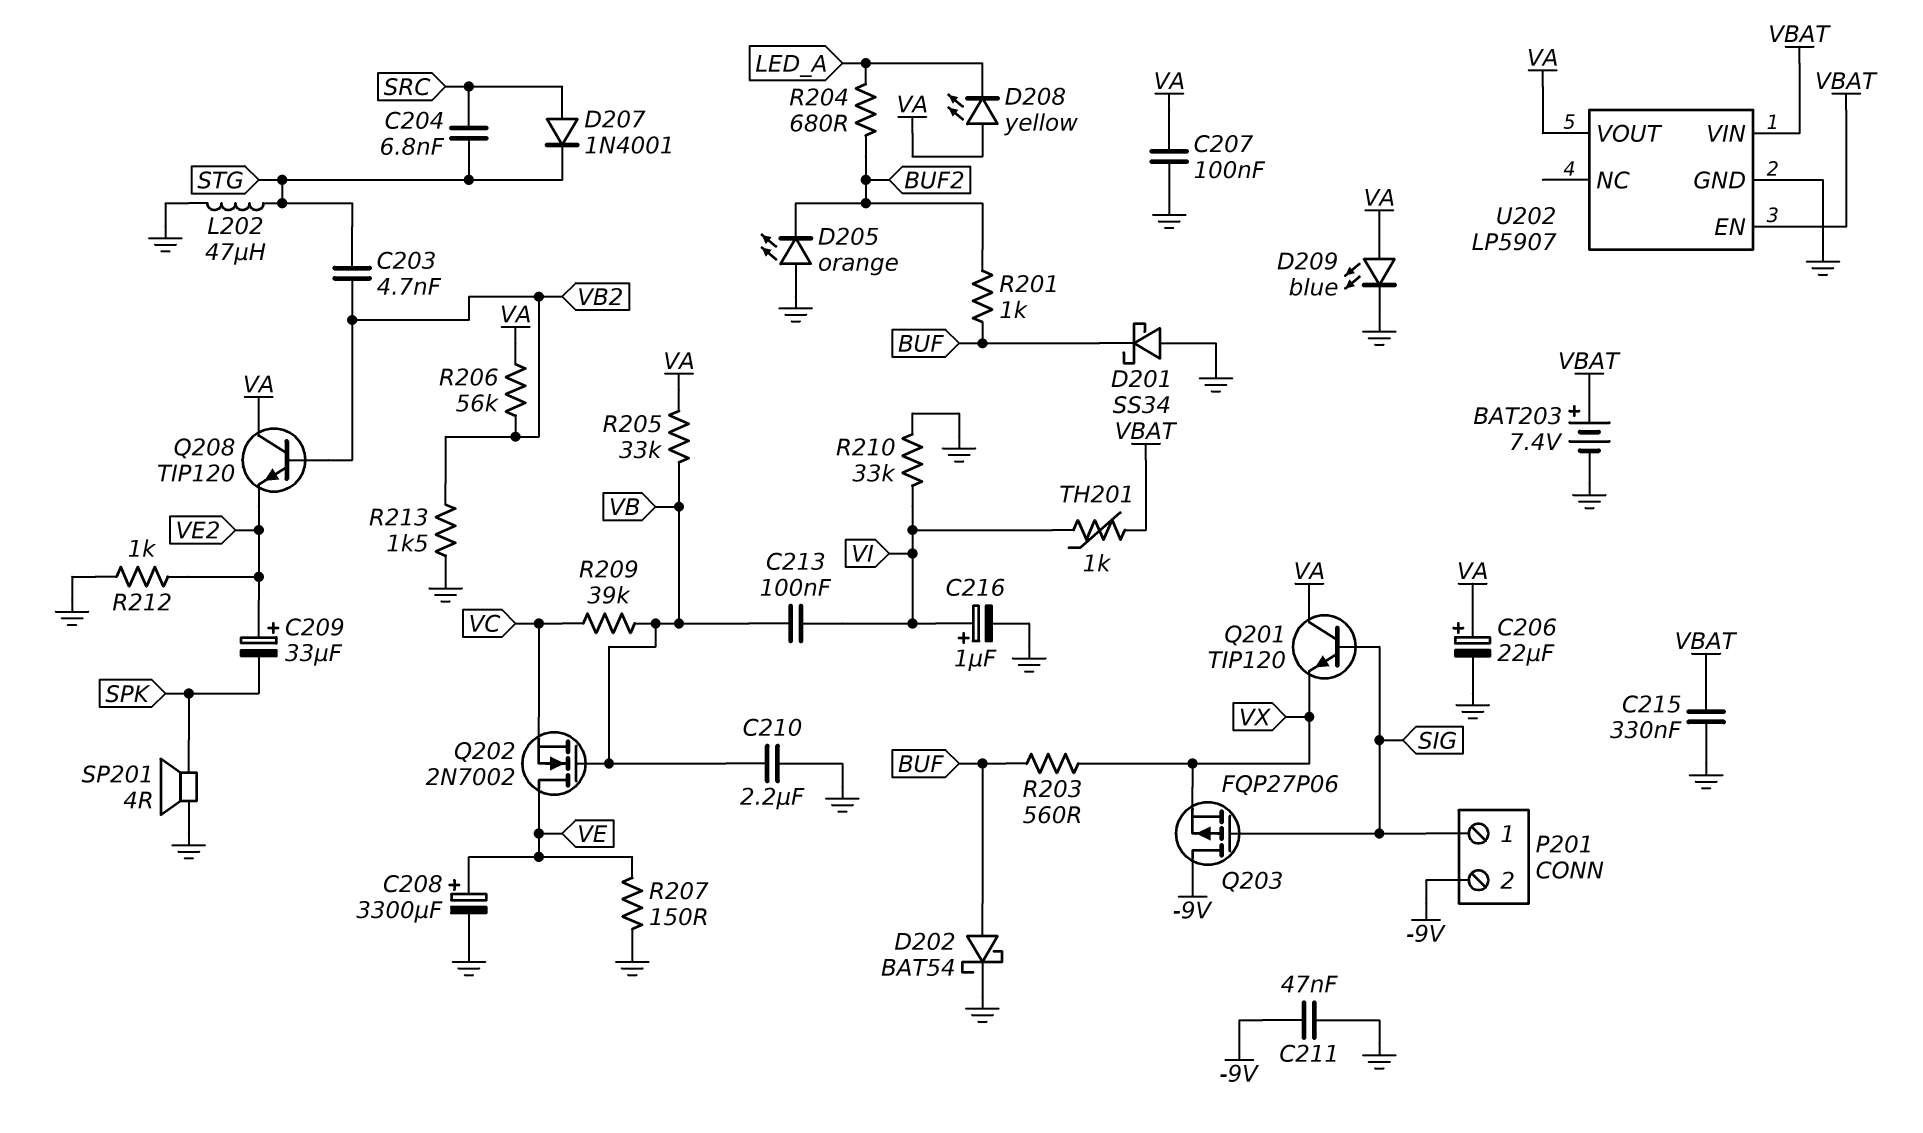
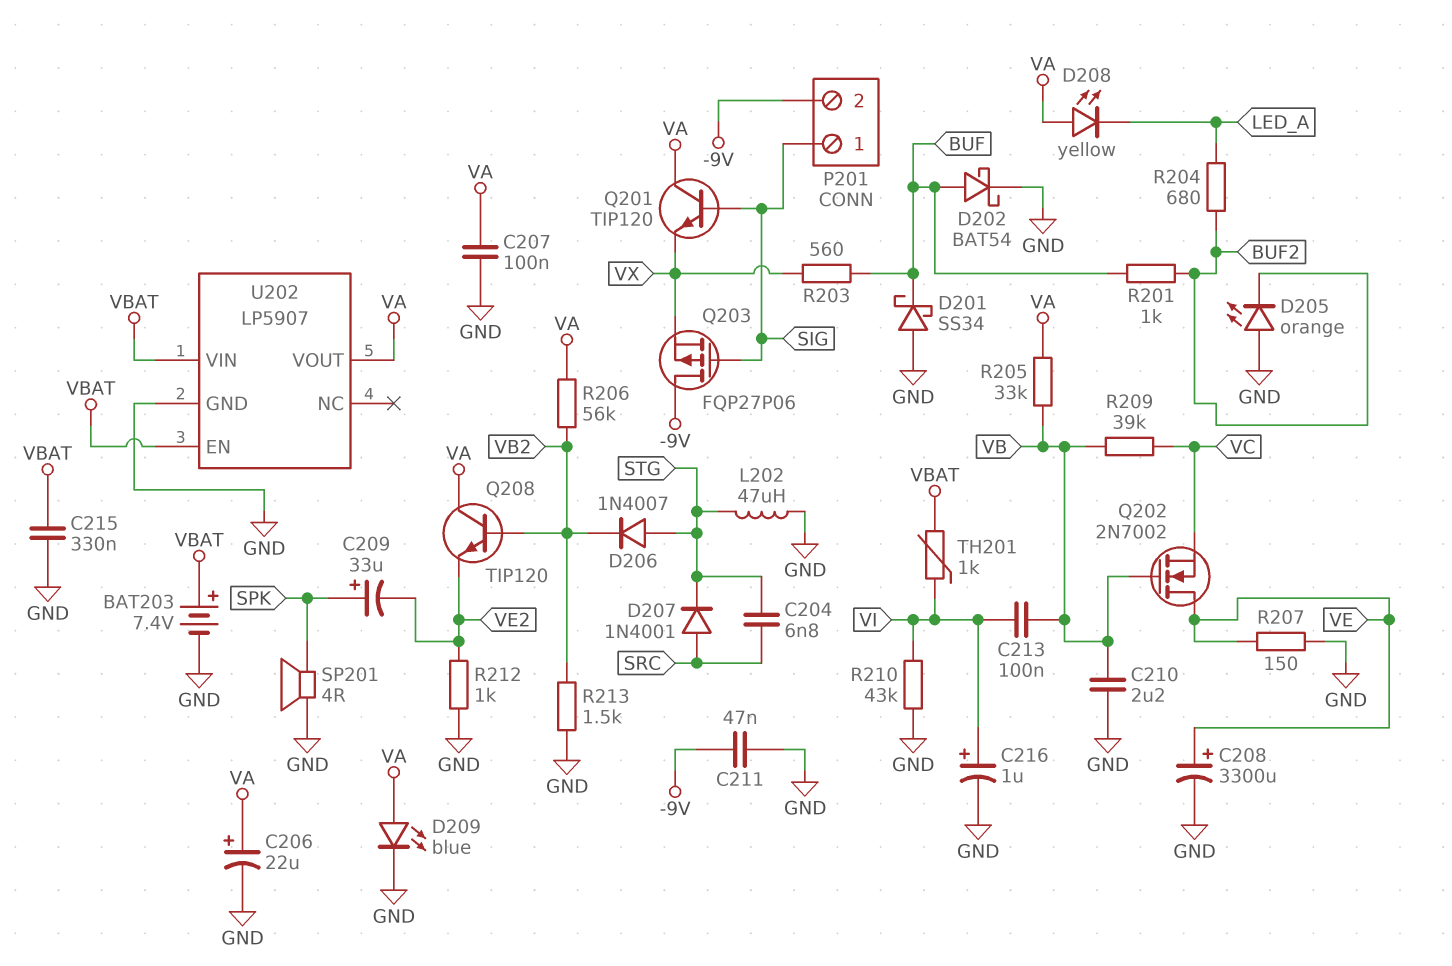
C203: 4.7nF (STG, VB2) -> none
C209: 33uF (plus VE2, minus SPK) -> 33uF (plus SPK, minus VE2)
D206: none -> diode 1N4007 (A STG, K VB2)
R210: 33k (GND, VI) -> 43k (GND, VI)

